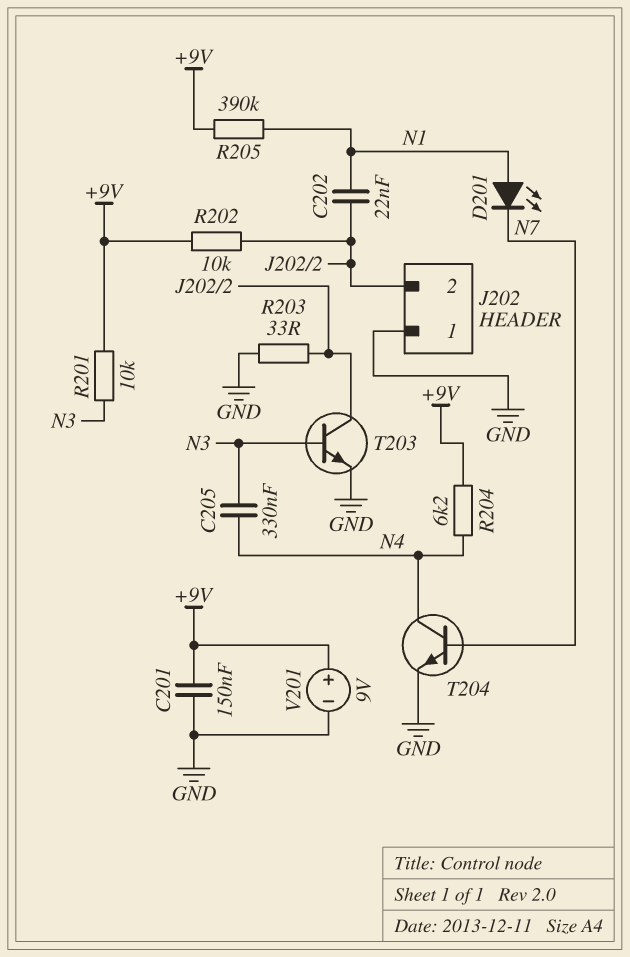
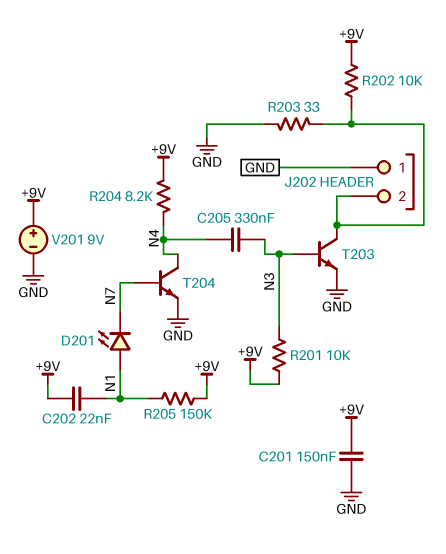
C202: 22nF (J202/2, N1) -> 22nF (+9V, N1)
R204: 6.2k (+9V, N4) -> 8.2k (+9V, N4)
R205: 390k (+9V, N1) -> 150k (+9V, N1)

